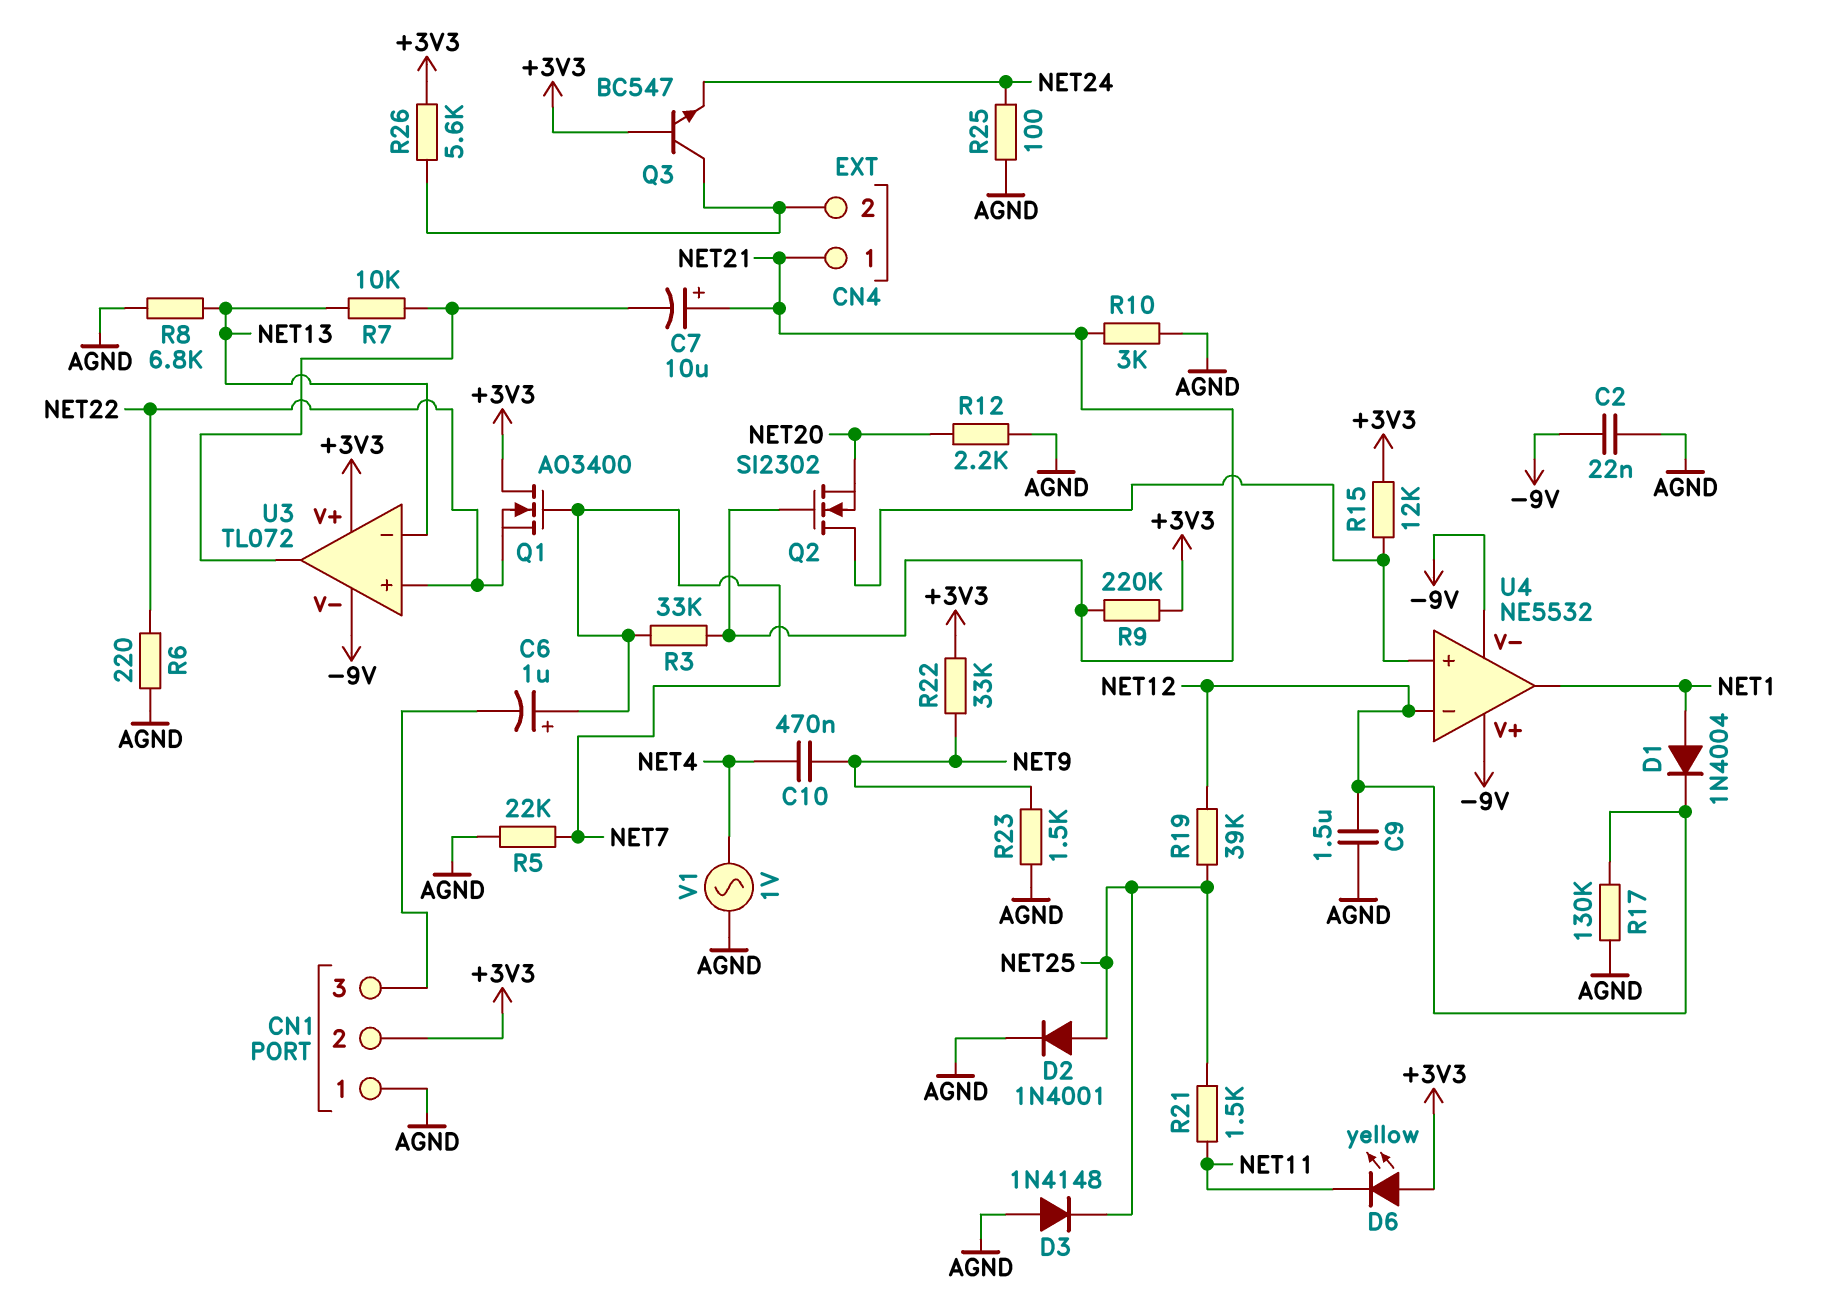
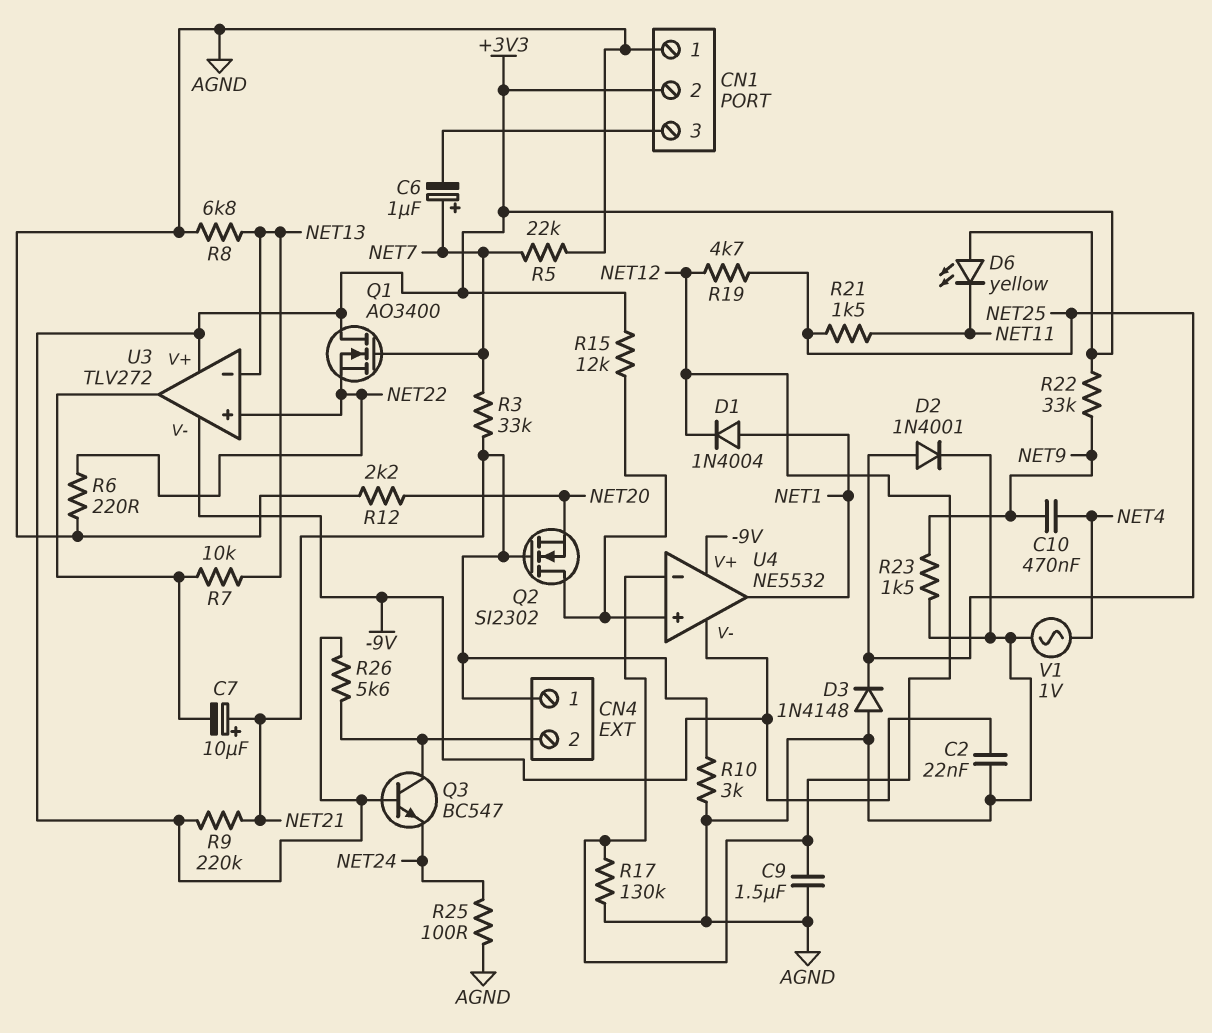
R19: 39k (NET12, NET25) -> 4.7k (NET12, NET25)
U3: TL072 -> TLV272

